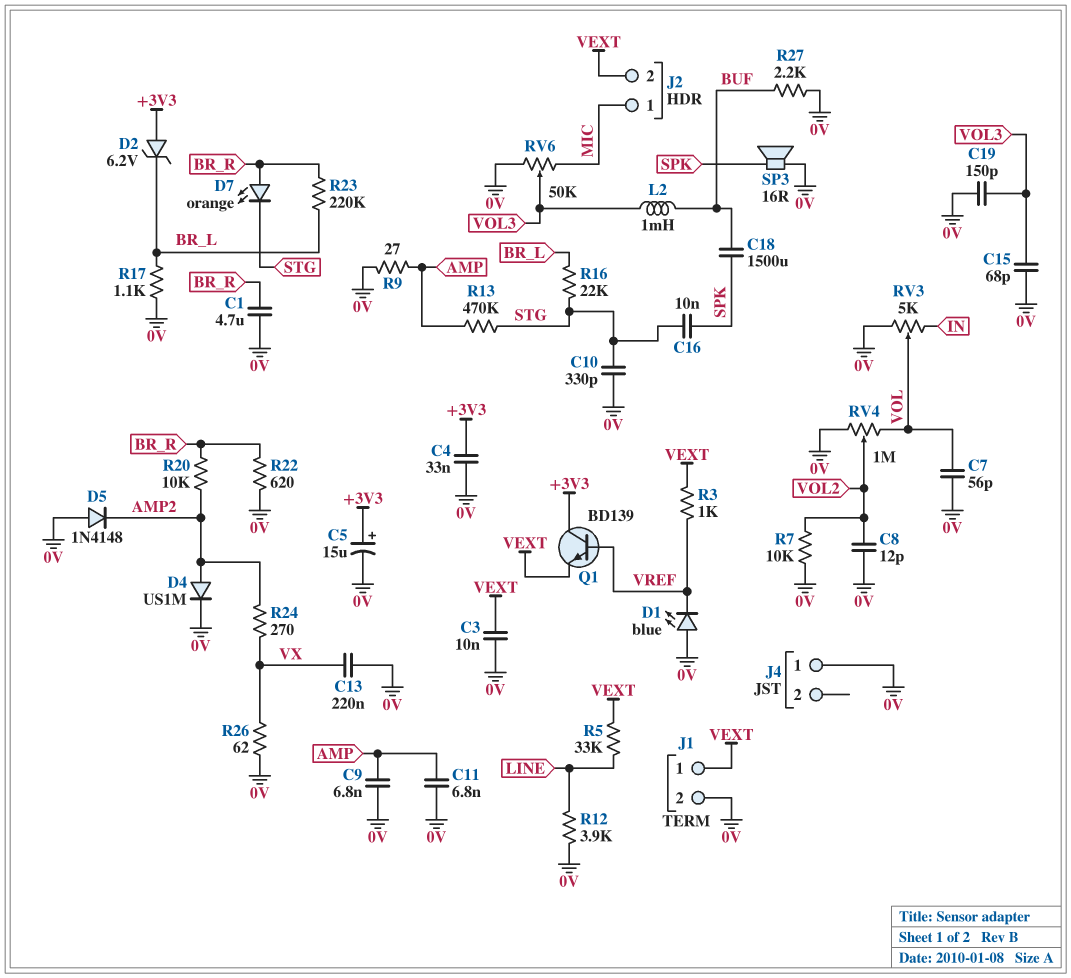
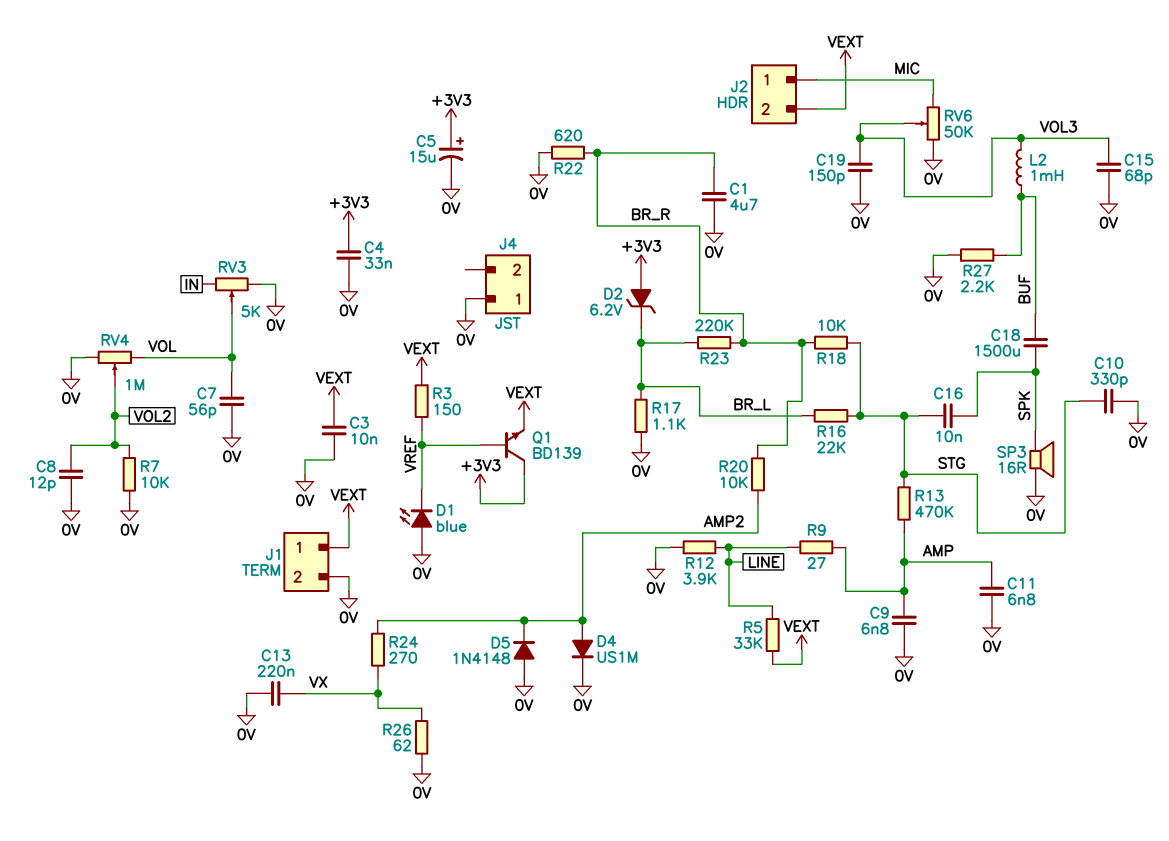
D7: LED orange (A BR_R, K STG) -> none
R3: 1k (VEXT, VREF) -> 150 (VEXT, VREF)
R9: 27 (0V, AMP) -> 27 (AMP, LINE)
R18: none -> 10k (BR_R, STG)

